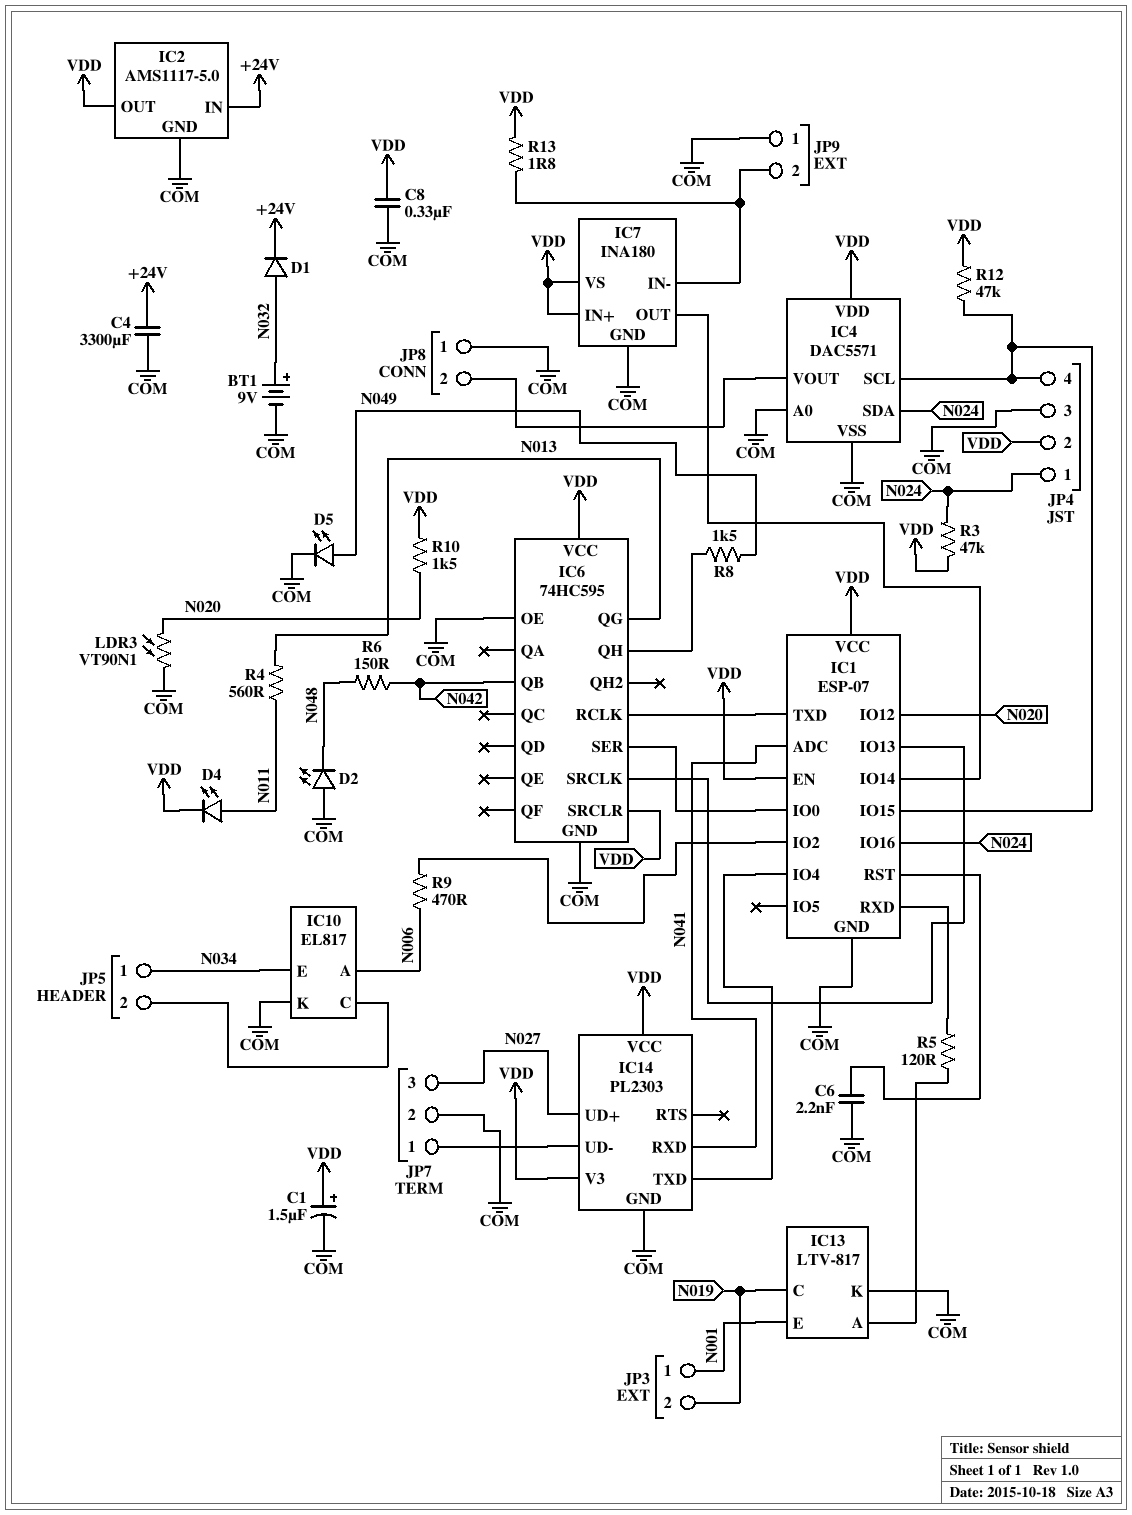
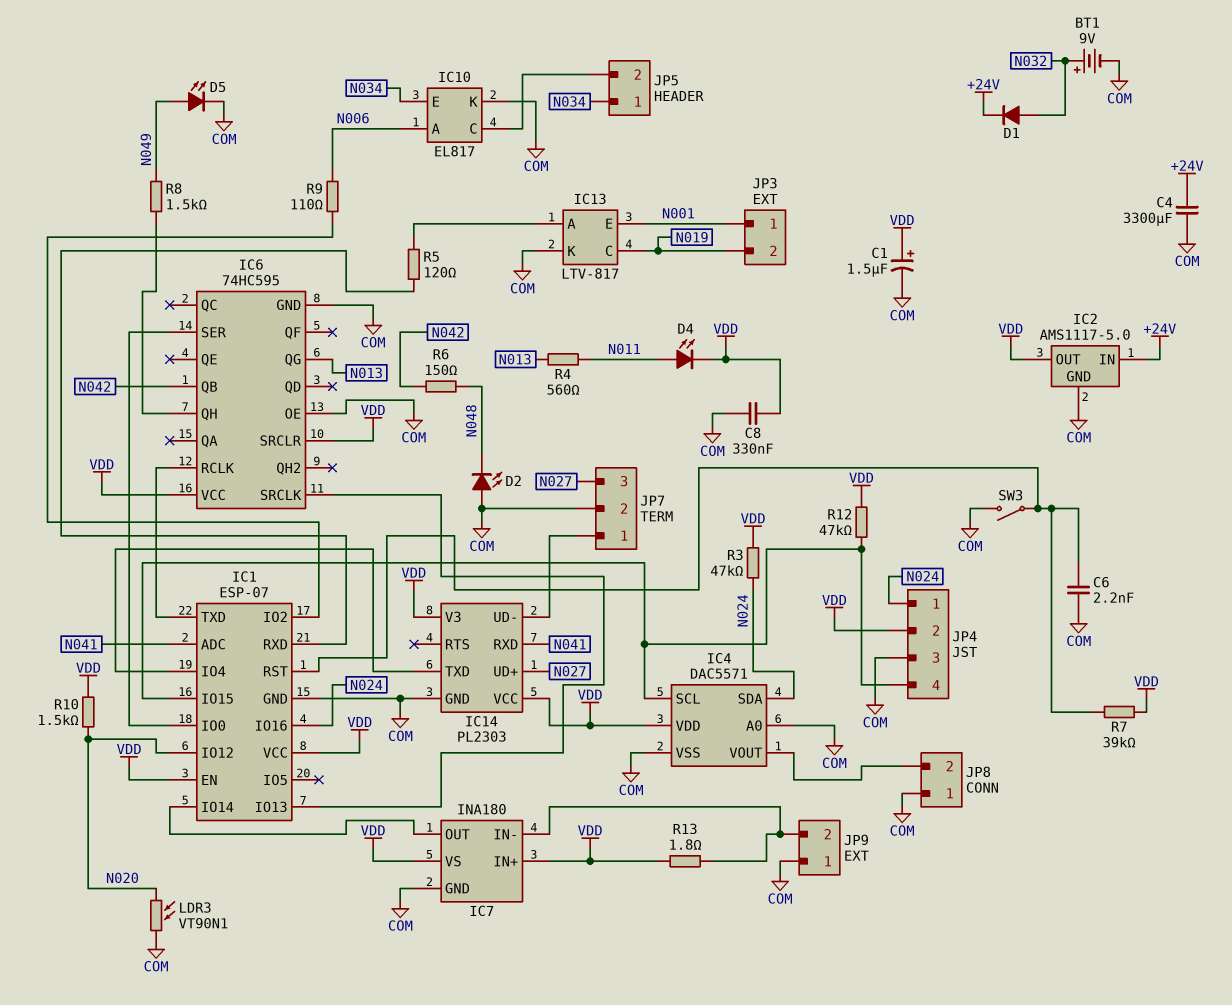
R7: none -> 39k (IC1/RST, VDD)
R9: 470 (IC1/IO2, N006) -> 110 (IC1/IO2, N006)
SW3: none -> switch (COM, IC1/RST)

